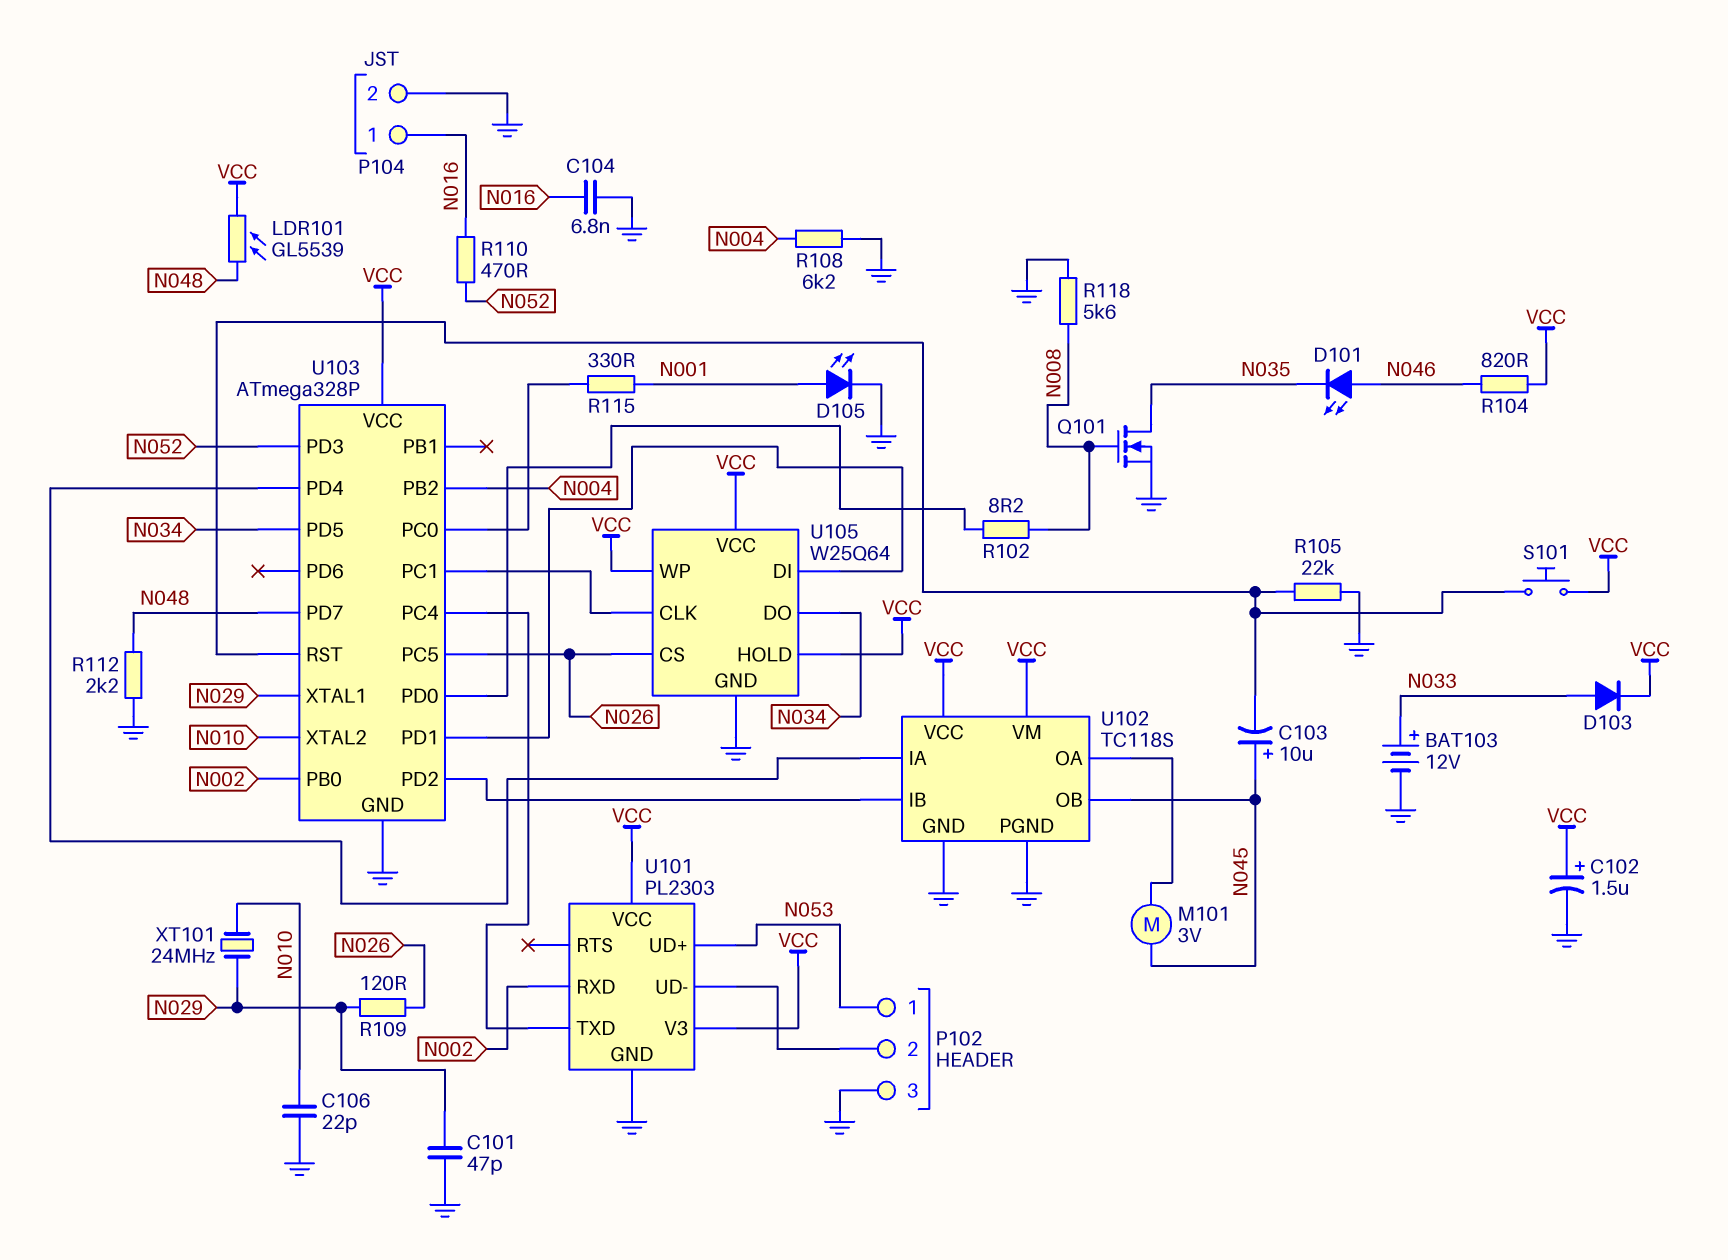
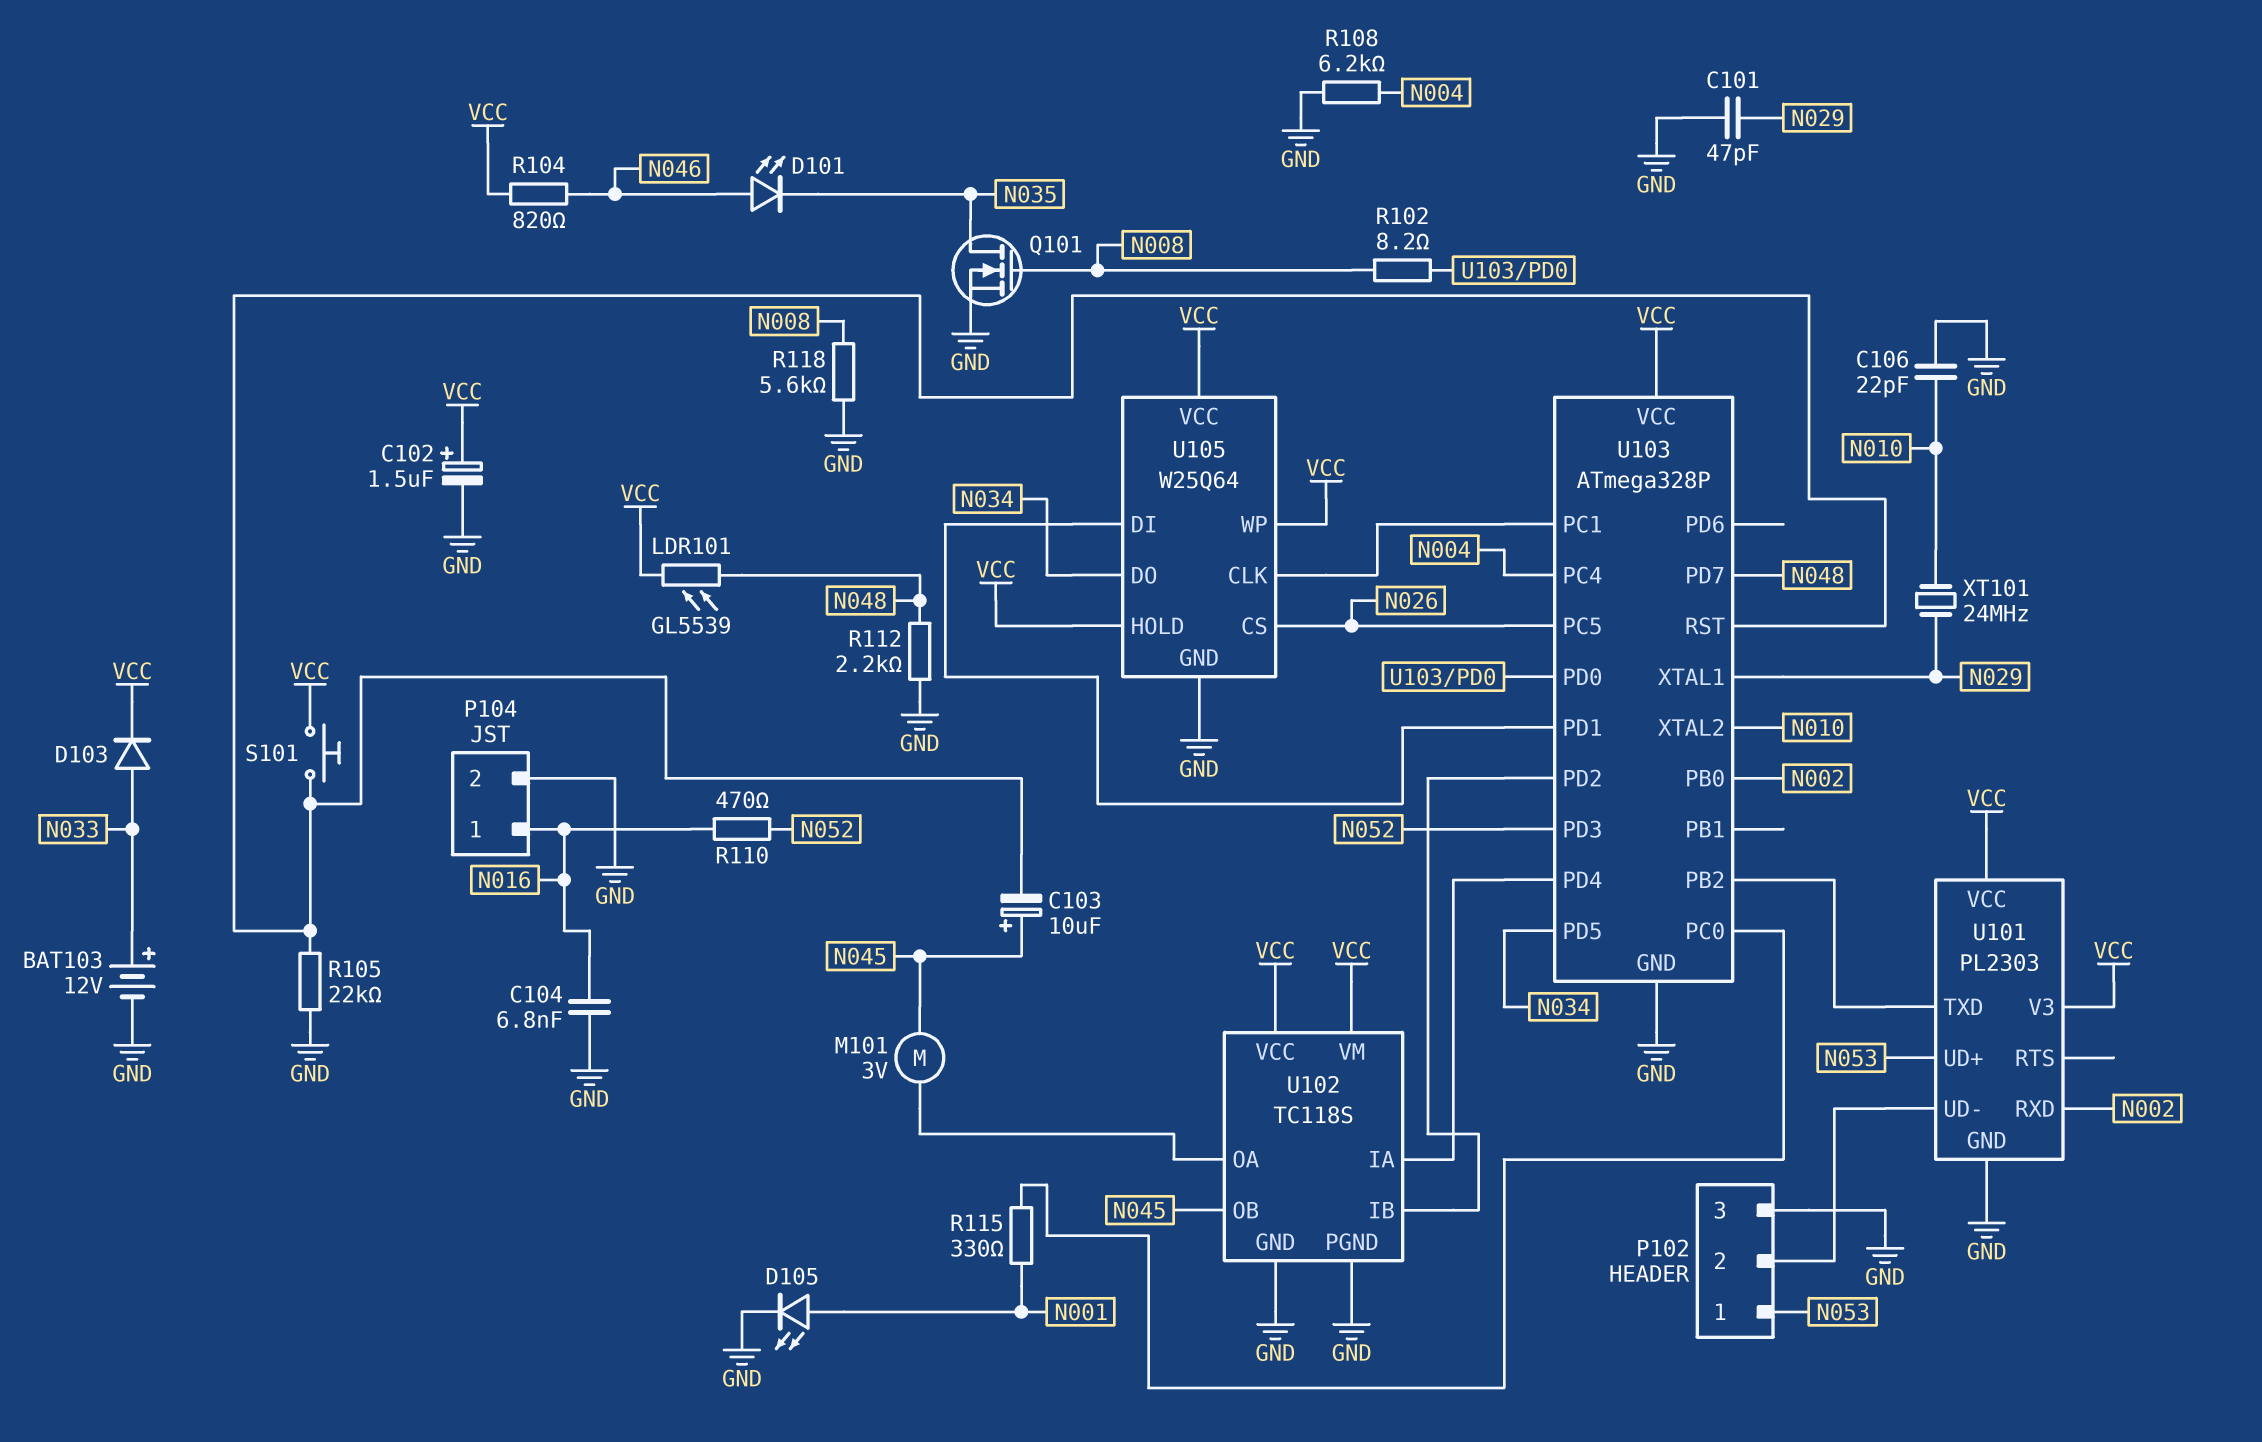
R109: 120 (N026, N029) -> none
U103 pin PB2: N004 -> U101/TXD
U103 pin PC4: U101/TXD -> N004

